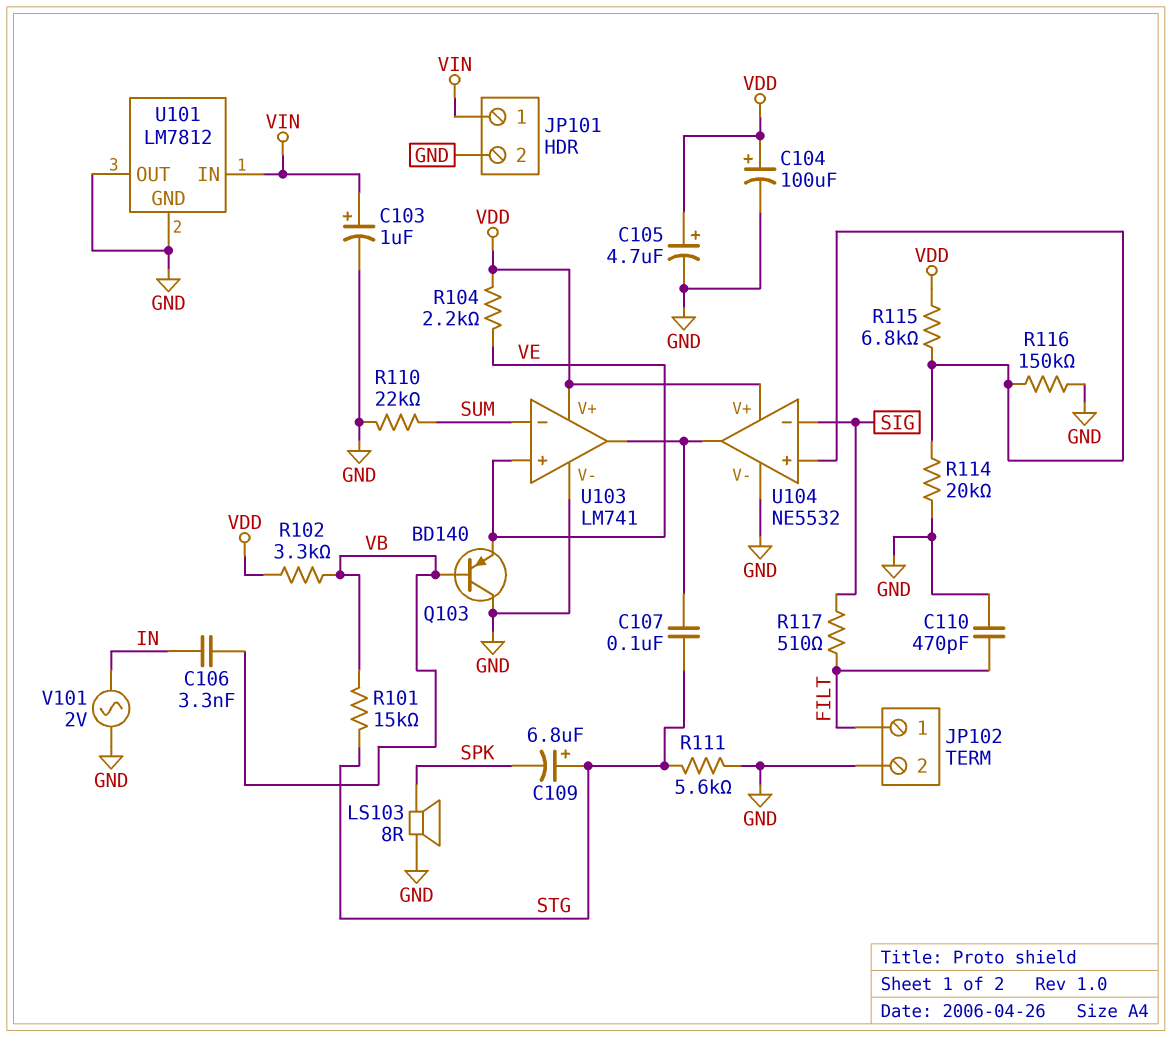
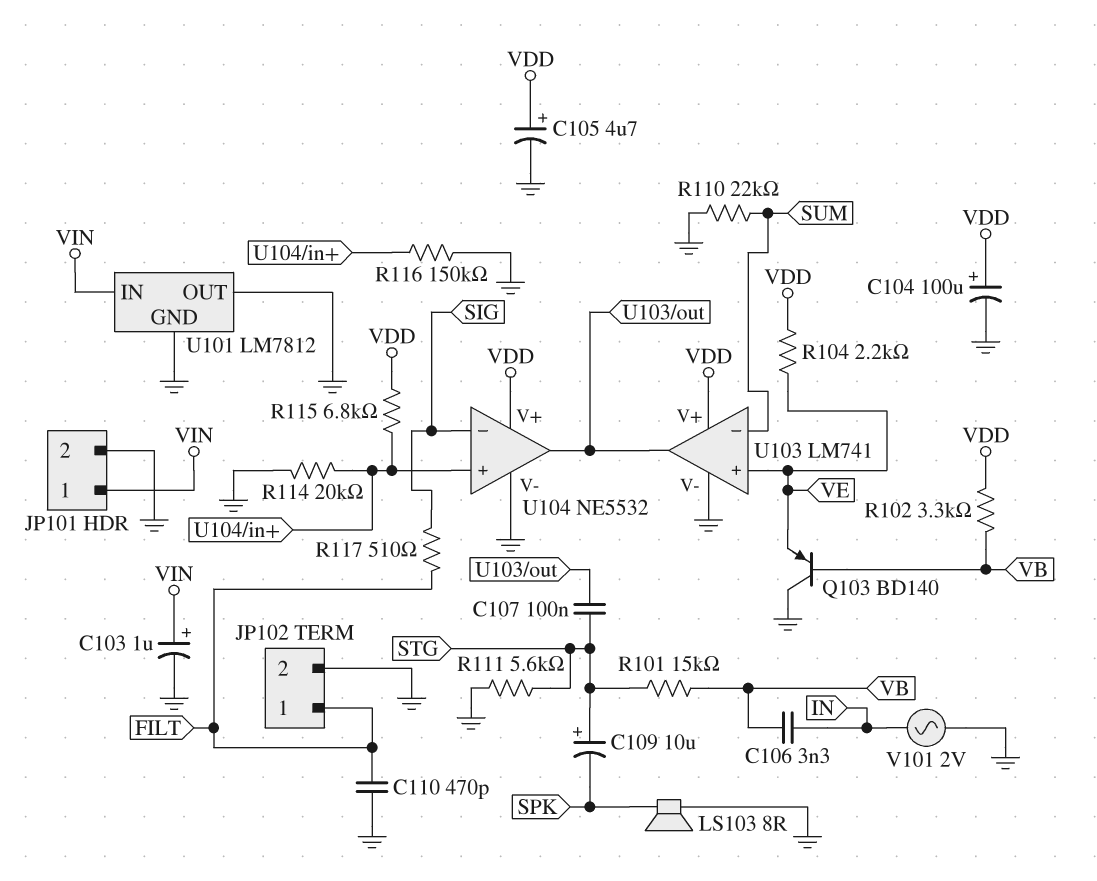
C109: 6.8uF (plus STG, minus SPK) -> 10uF (plus STG, minus SPK)

